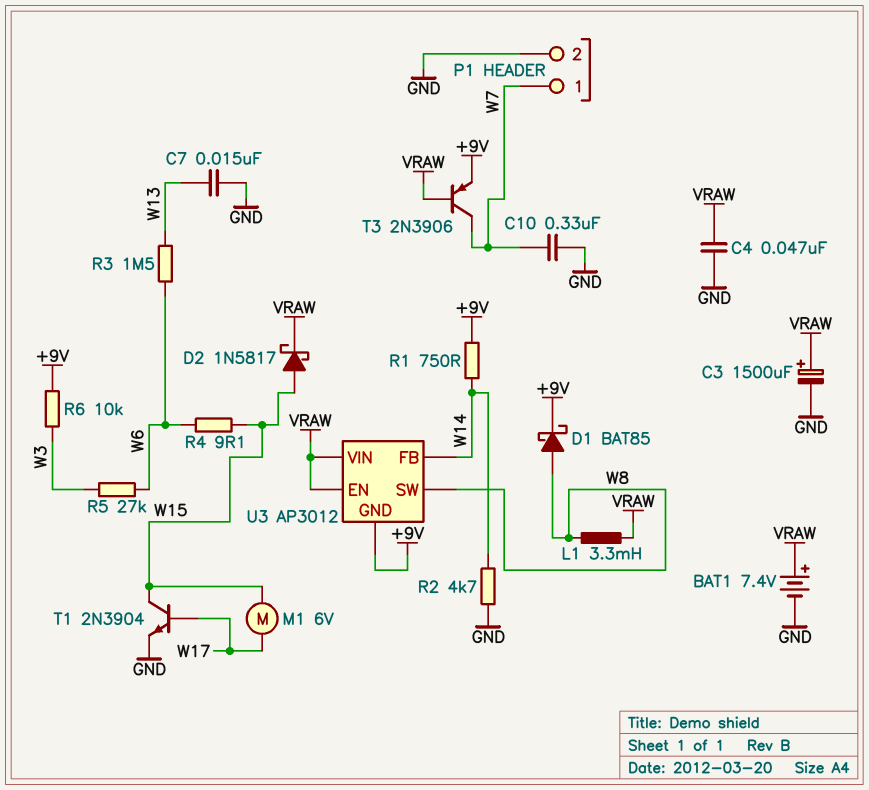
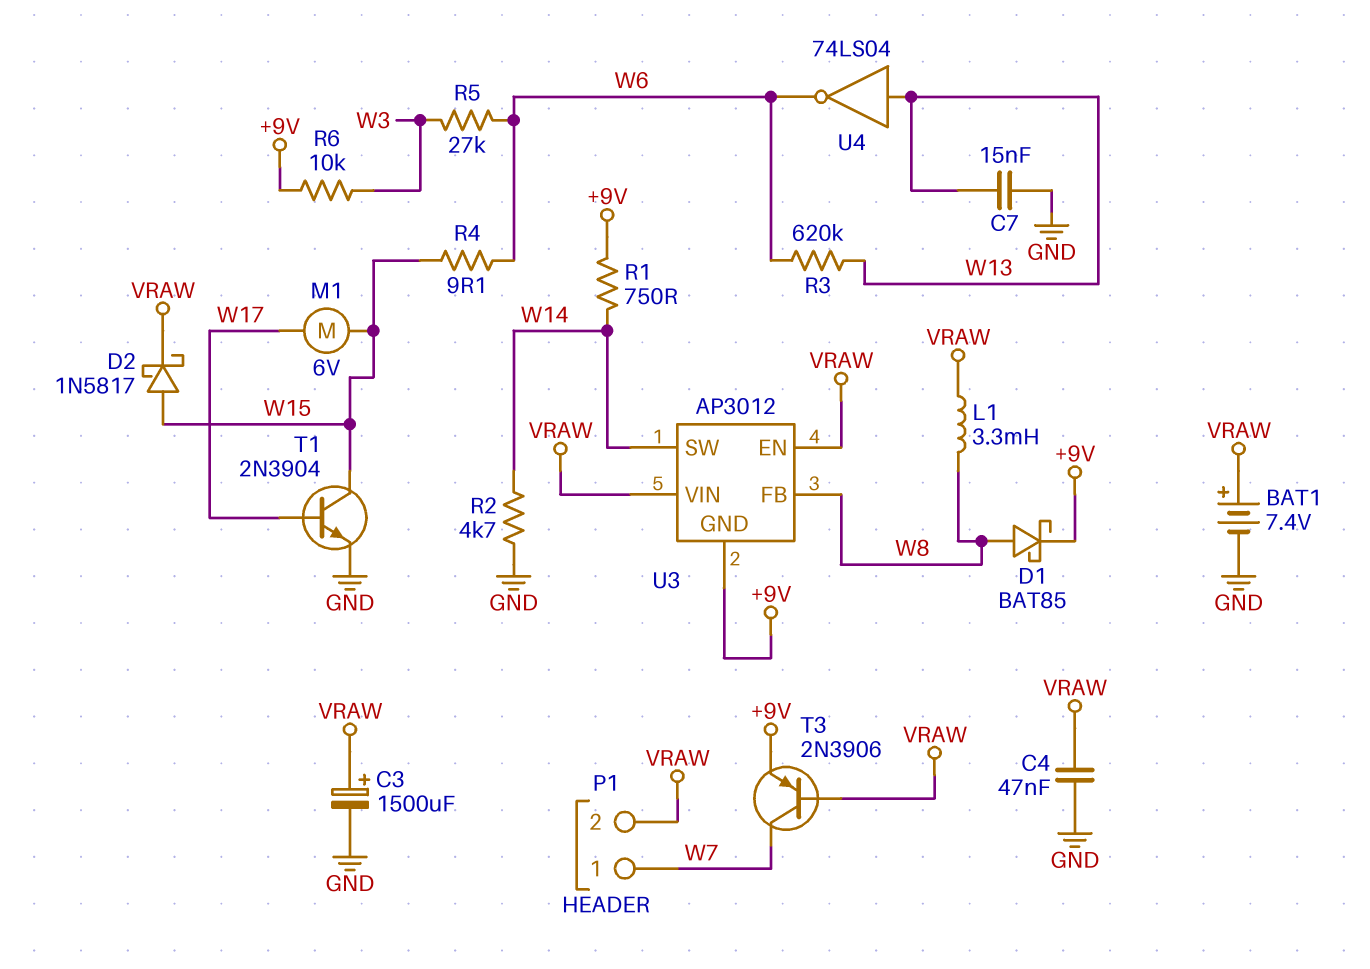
C10: 330nF (GND, W7) -> none
P1 pin 2: GND -> VRAW
R3: 1.5M (W6, W13) -> 620k (W6, W13)
U3 pin FB: W14 -> W8
U3 pin SW: W8 -> W14
U4: none -> NOT 74LS04 (in W13, out W6)

